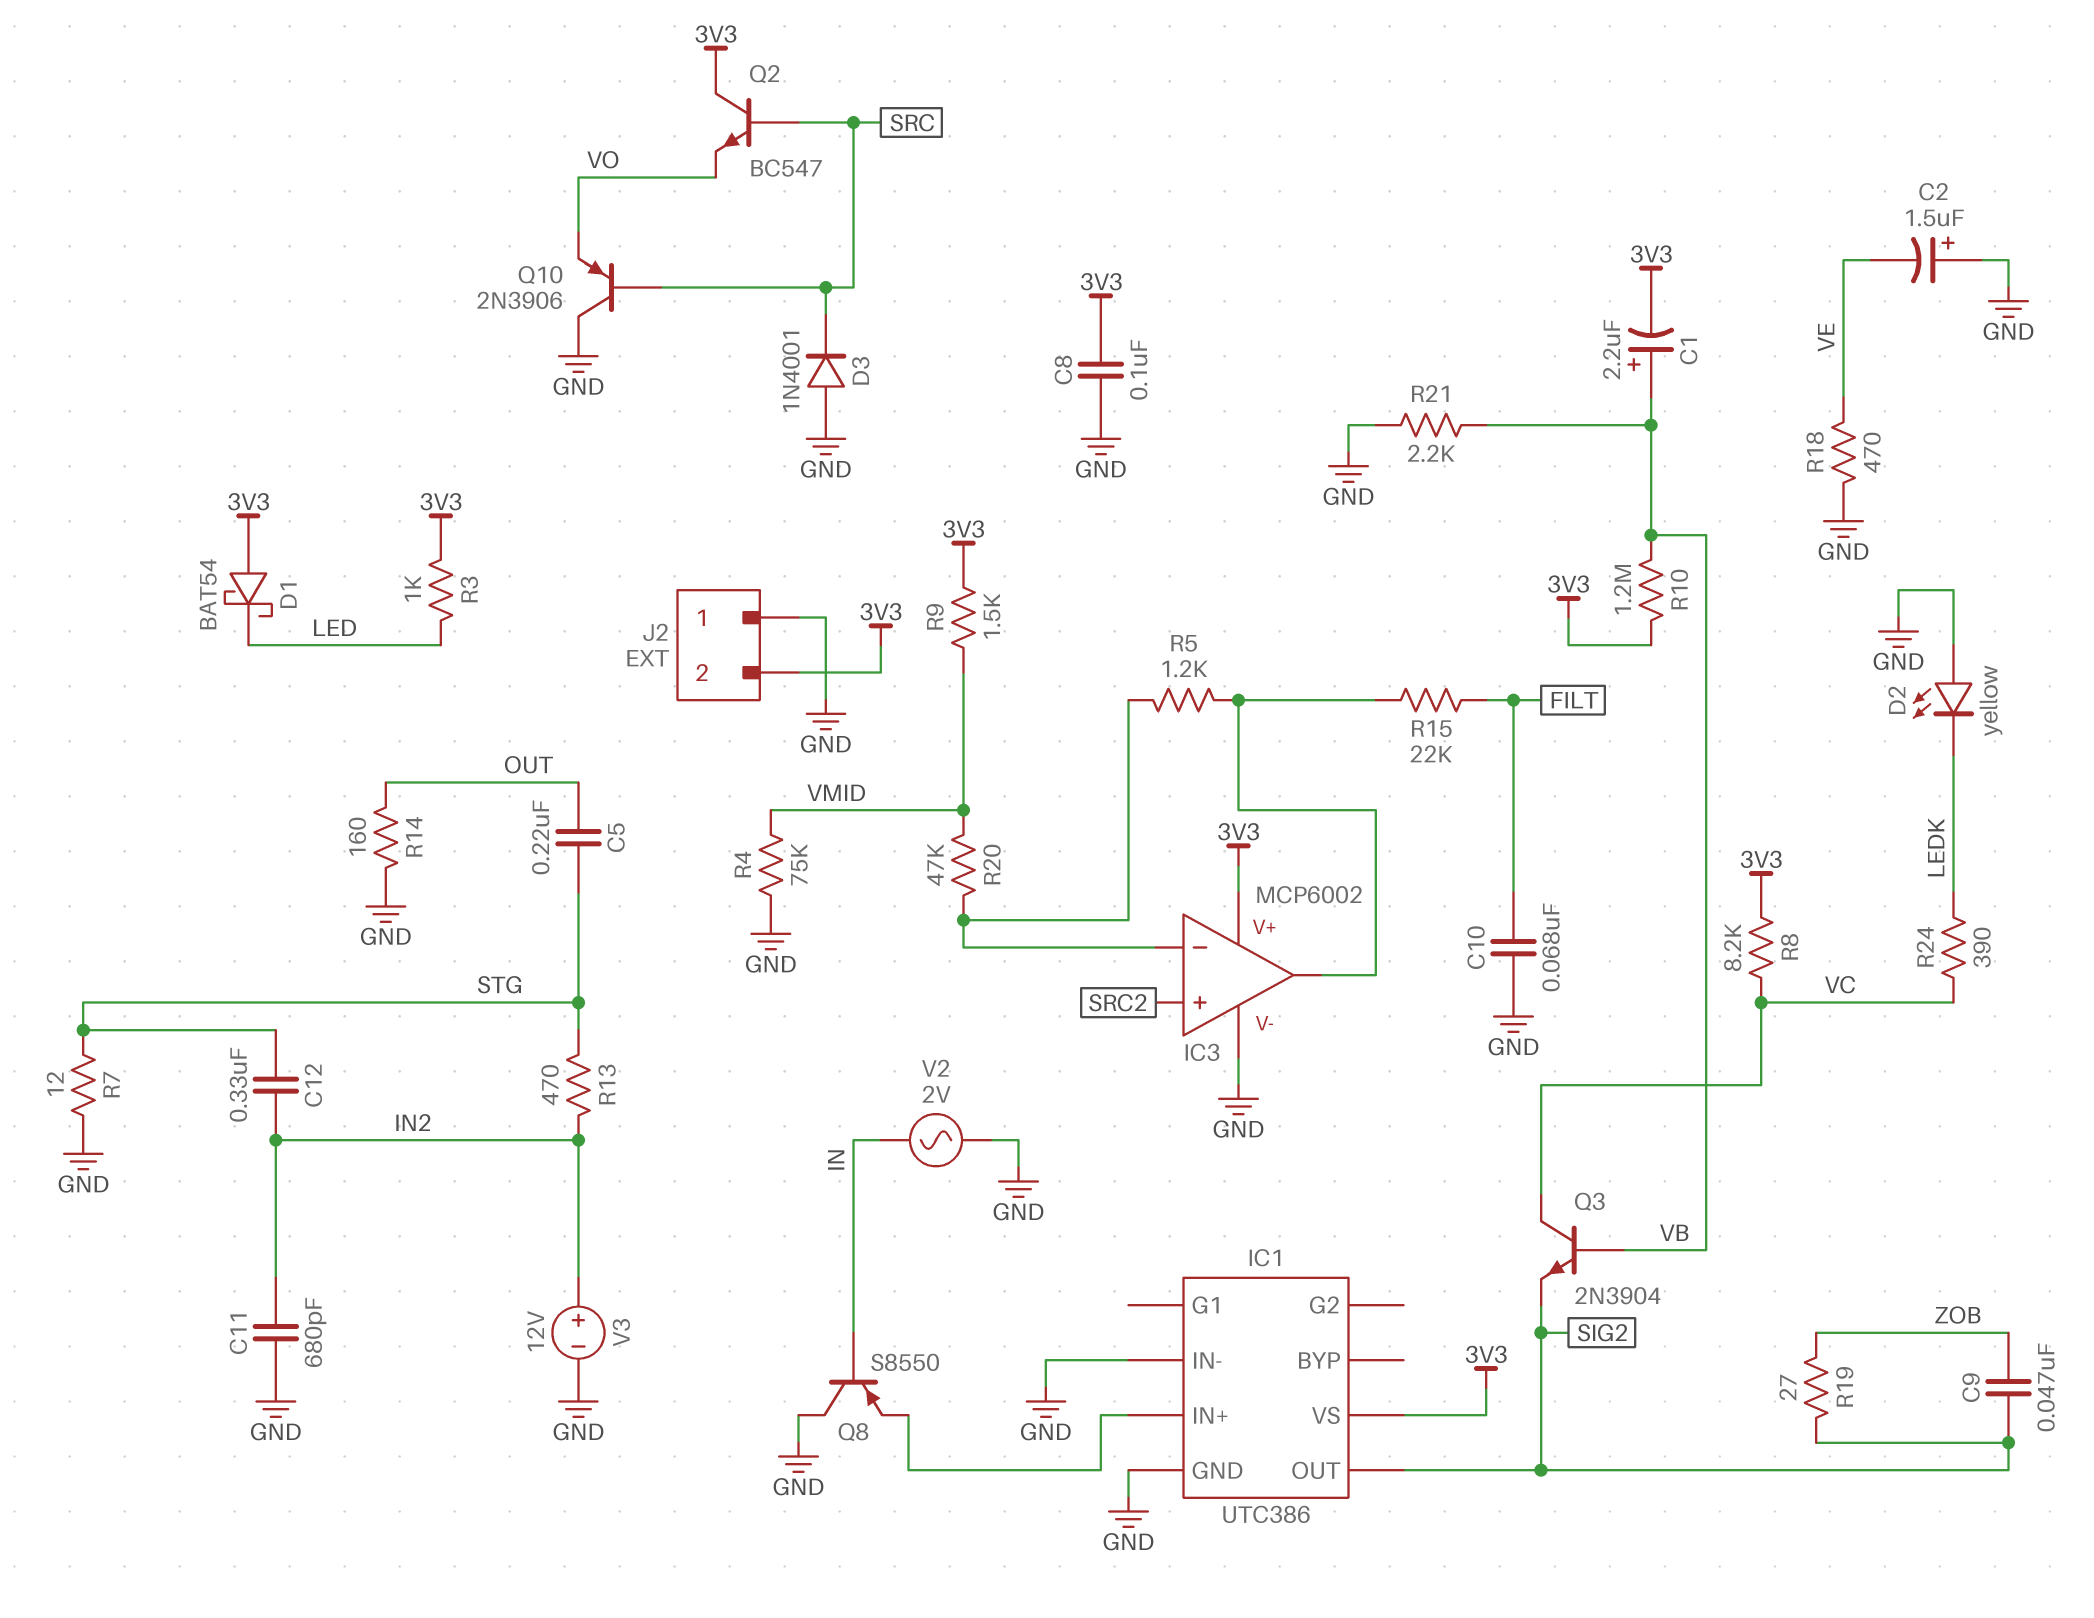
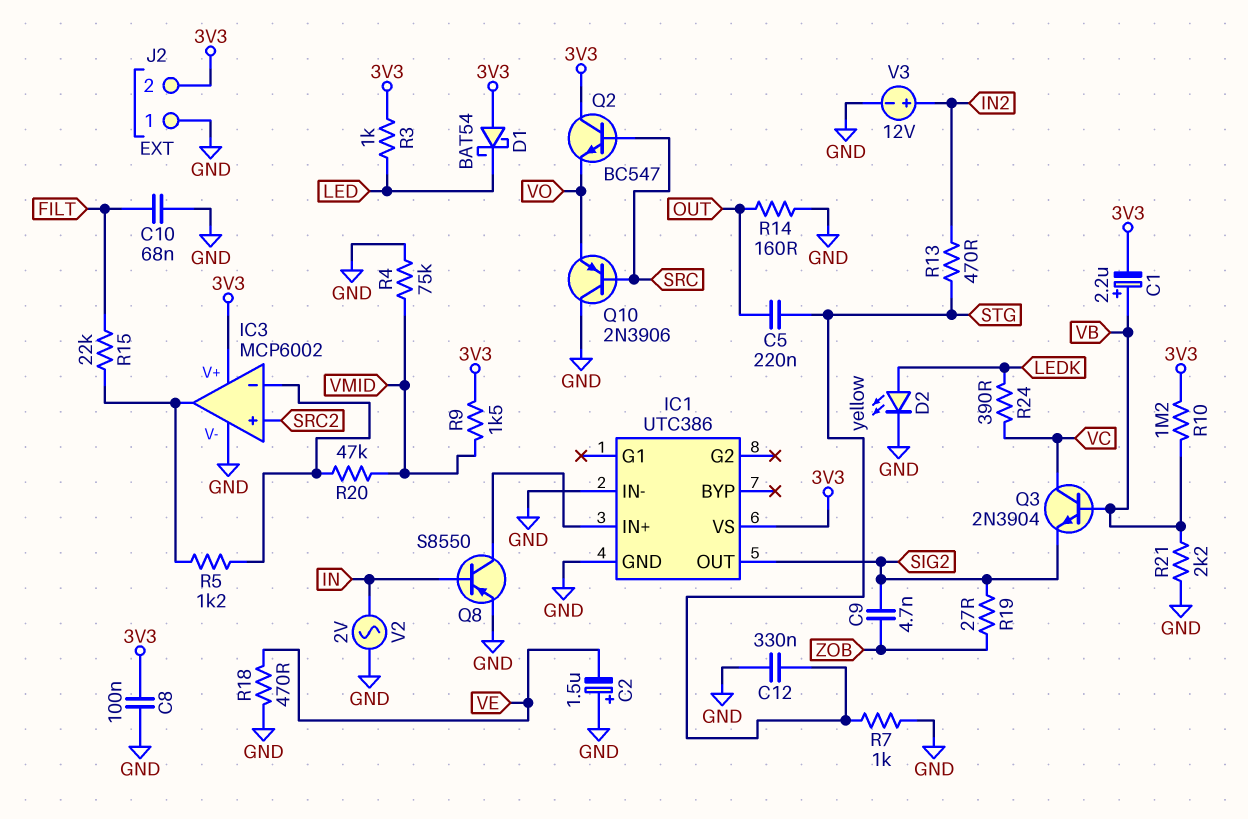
C9: 47nF (SIG2, ZOB) -> 4.7nF (SIG2, ZOB)
C11: 680pF (GND, IN2) -> none
C12: 330nF (IN2, STG) -> 330nF (GND, STG)
D2: LED yellow (A GND, K LEDK) -> LED yellow (A LEDK, K GND)
D3: diode 1N4001 (A GND, K SRC) -> none
Q8: PNP S8550 (B IN, C GND, E IC1/IN+) -> PNP S8550 (B IN, C IC1/IN+, E GND)
R7: 12 (GND, STG) -> 1k (GND, STG)
R8: 8.2k (3V3, VC) -> none

